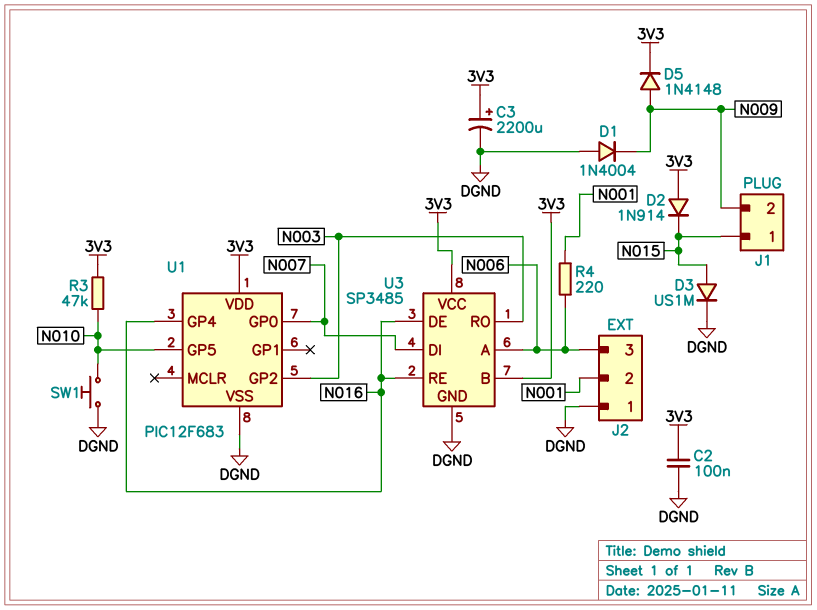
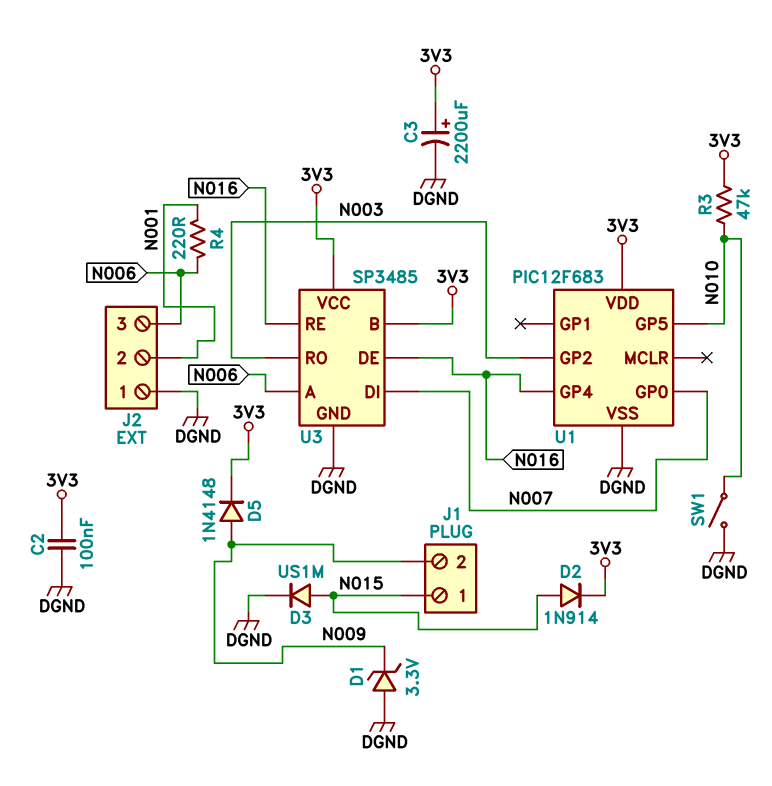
D1: diode 1N4004 (A DGND, K N009) -> zener 3.3V (A DGND, K N009)
D2: diode 1N914 (A 3V3, K N015) -> diode 1N914 (A N015, K 3V3)
SW1: button (DGND, N010) -> switch (DGND, N010)

